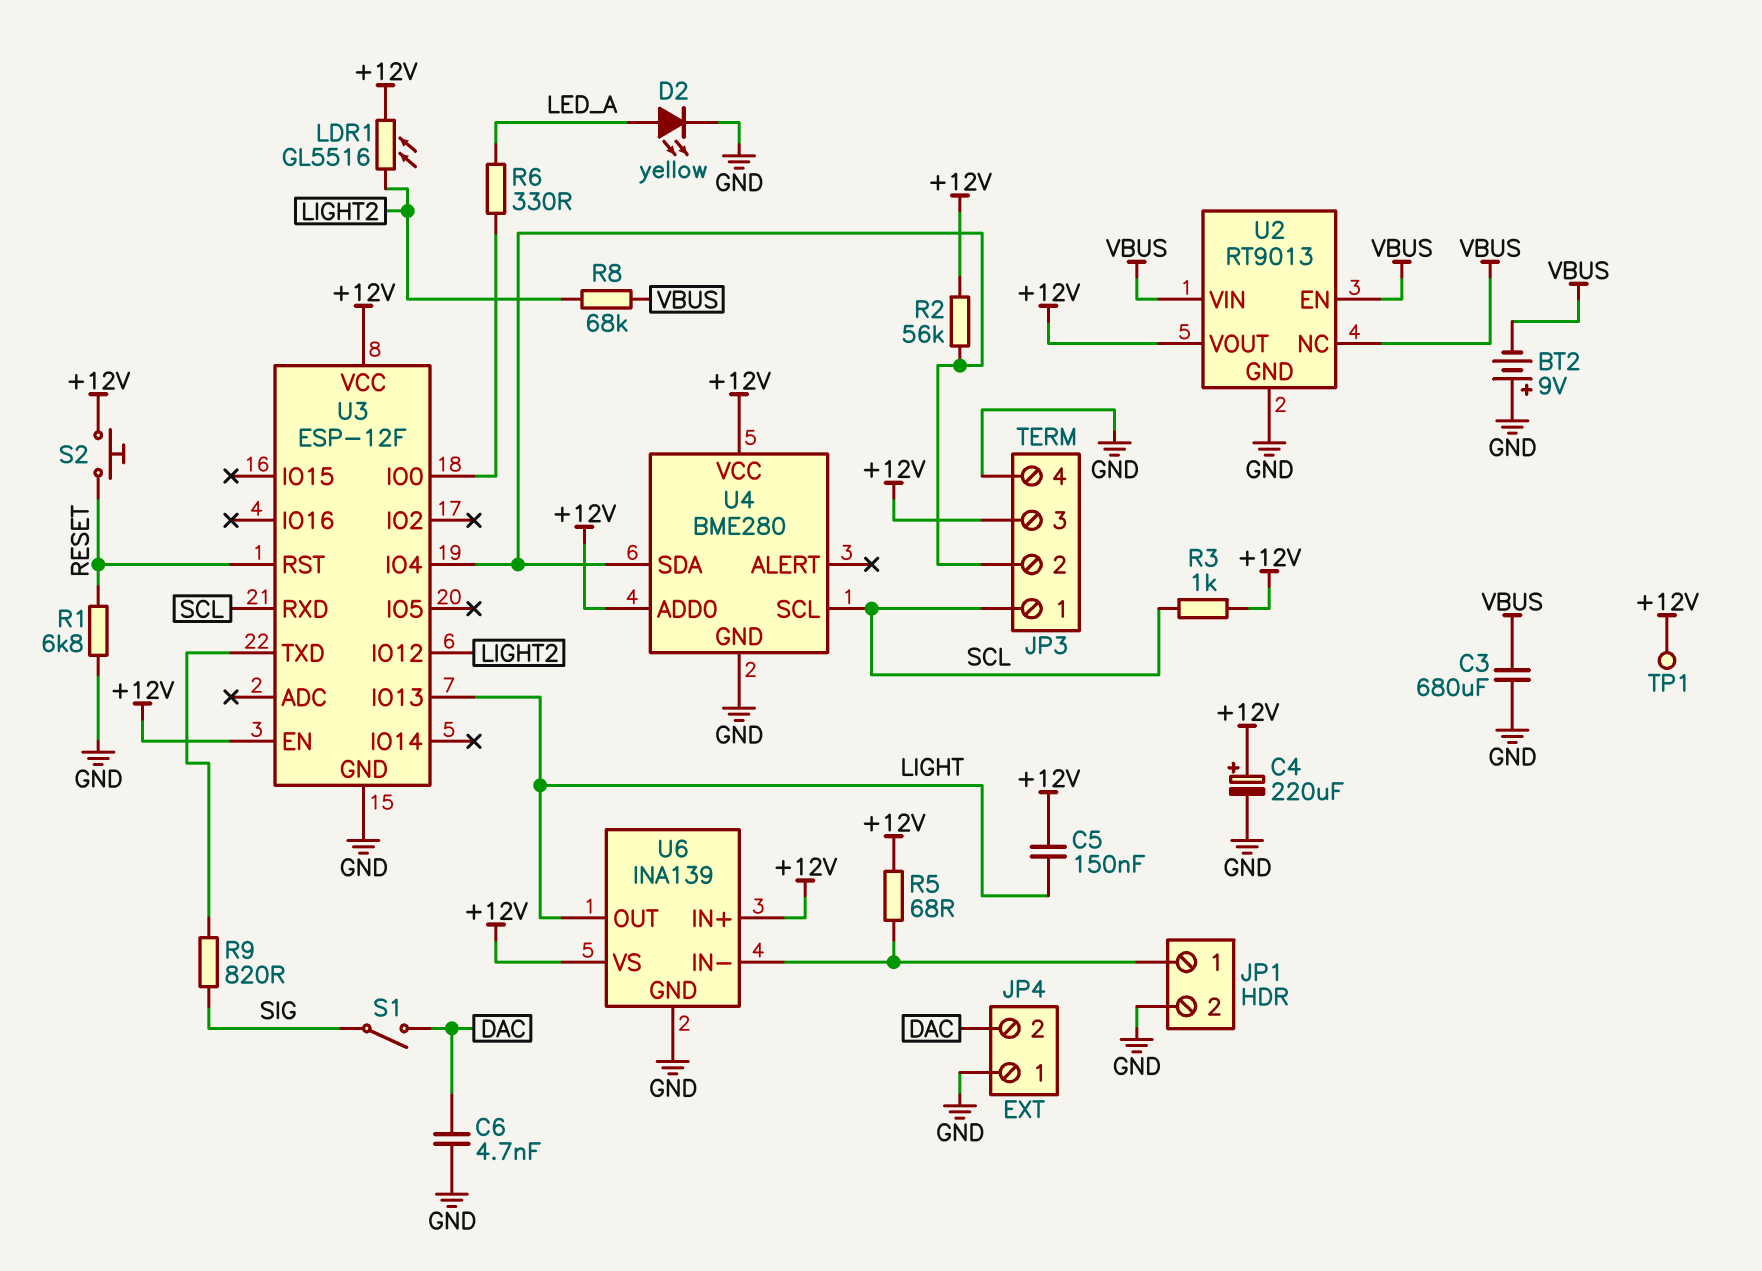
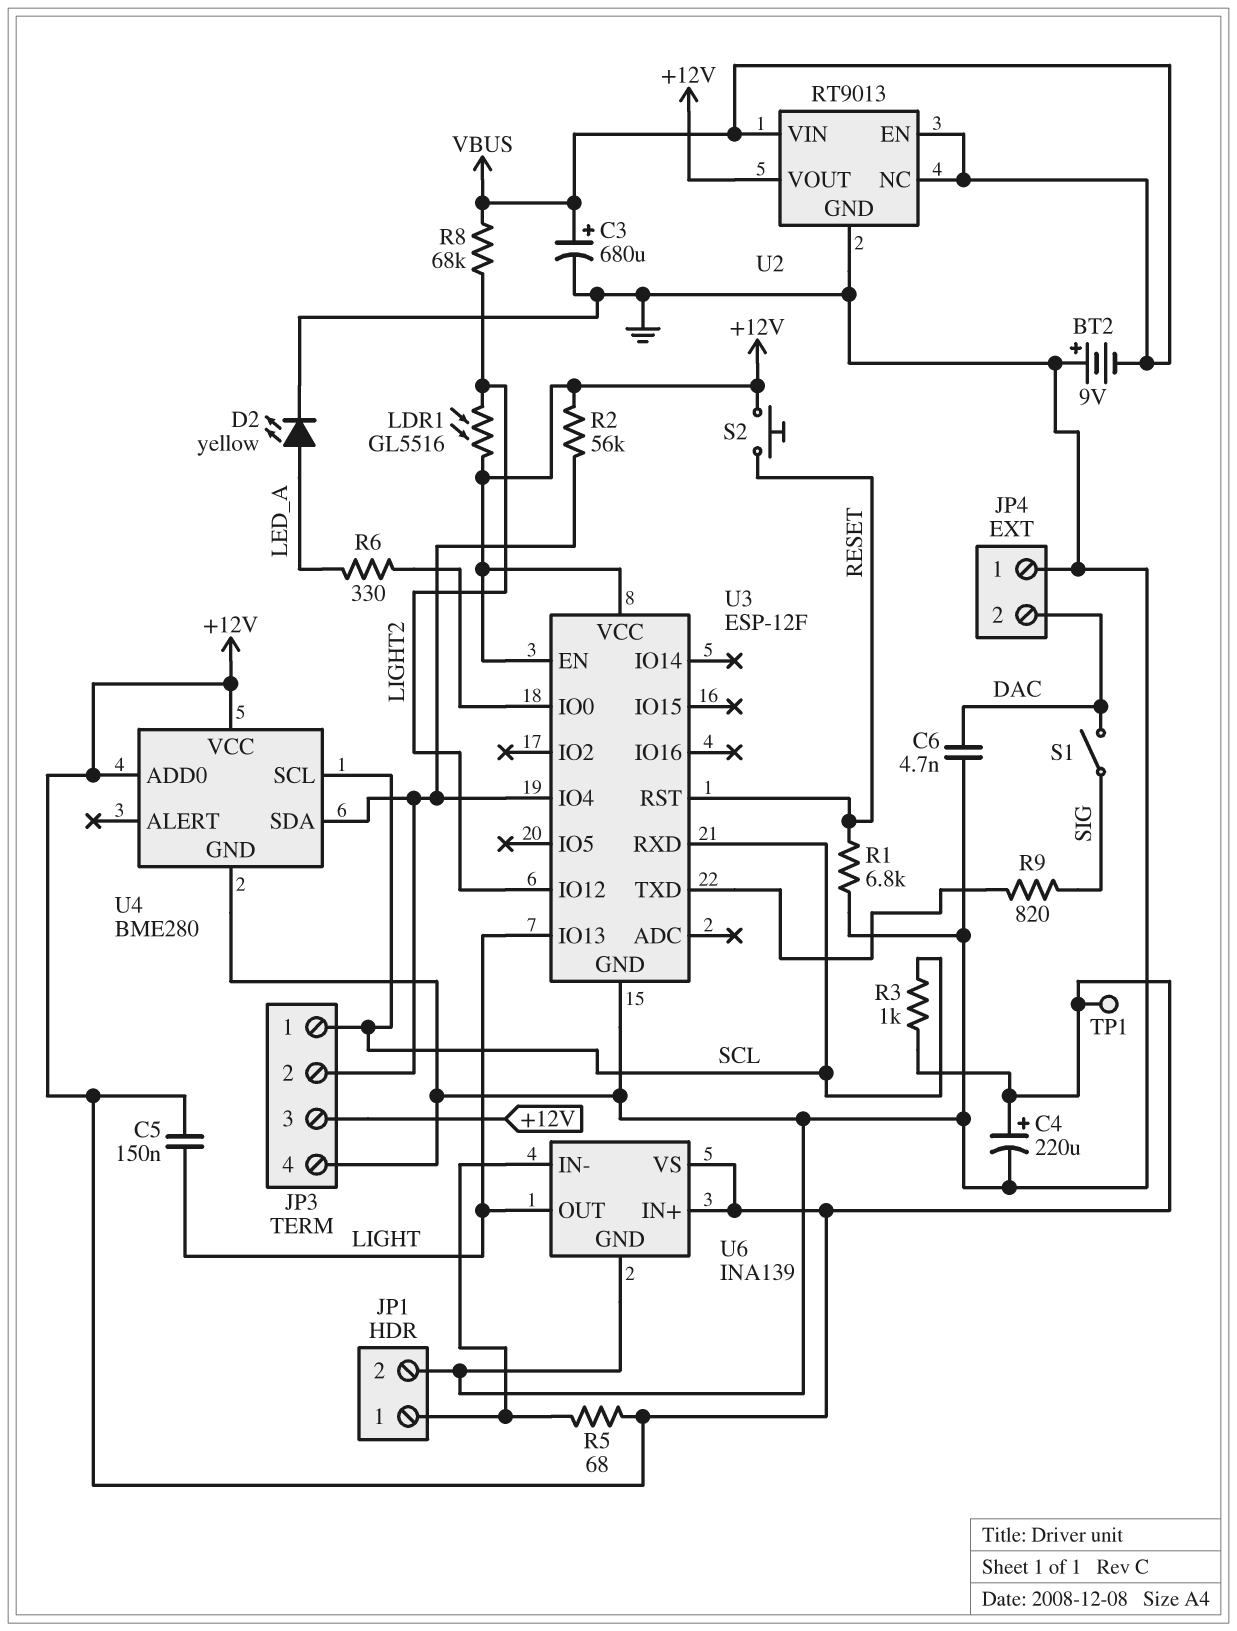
C3: 680uF (GND, VBUS) -> 680uF (plus VBUS, minus GND)

